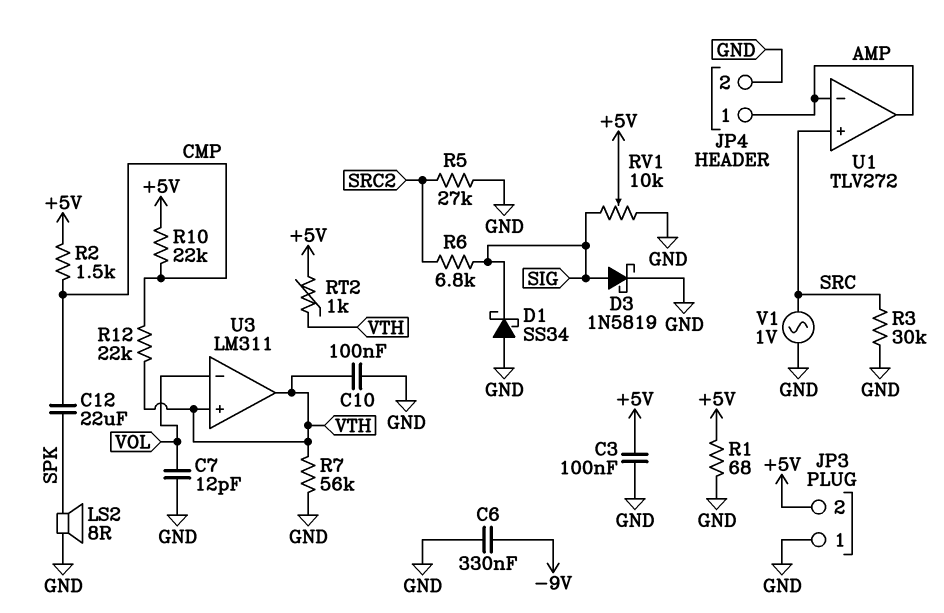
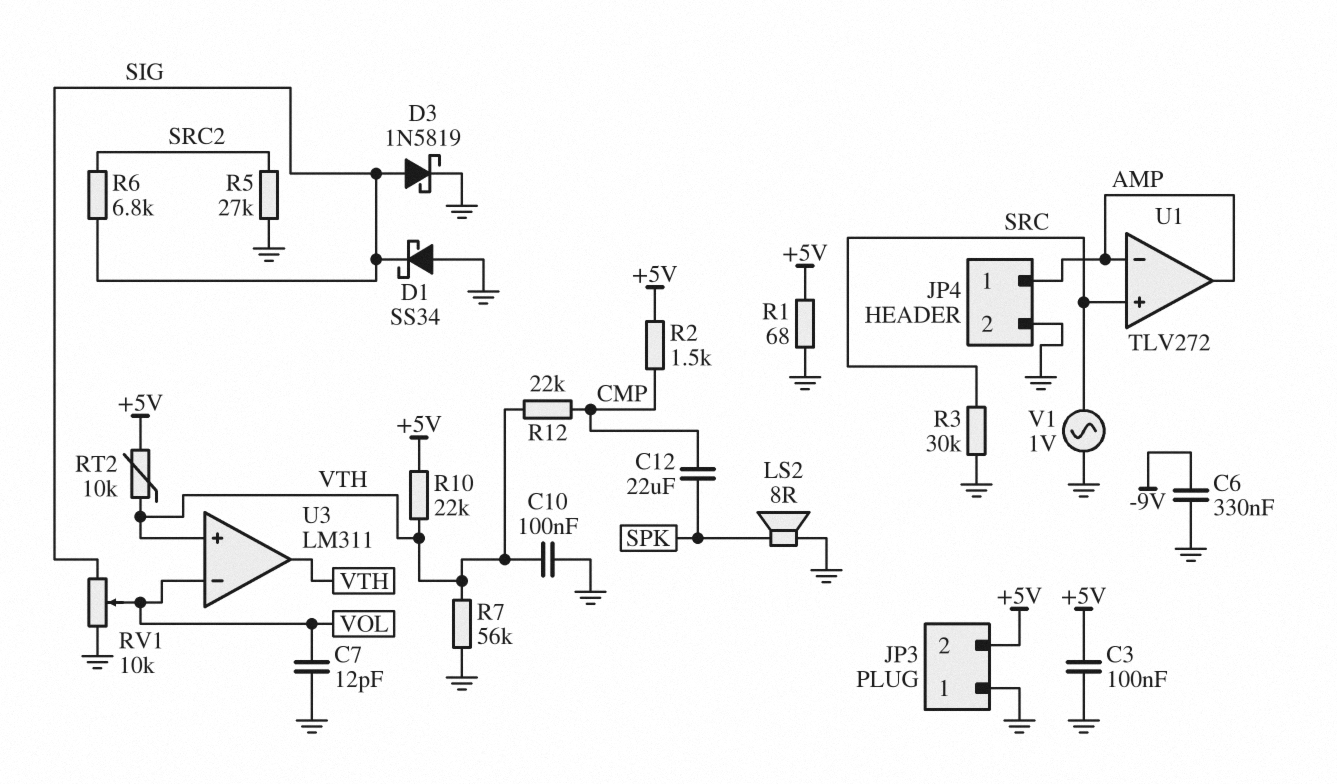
R10: 22k (+5V, CMP) -> 22k (+5V, VTH)
RT2: 1k (+5V, VTH) -> 10k (+5V, VTH)
RV1: 10k (GND, SIG, wiper +5V) -> 10k (GND, SIG, wiper VOL)

